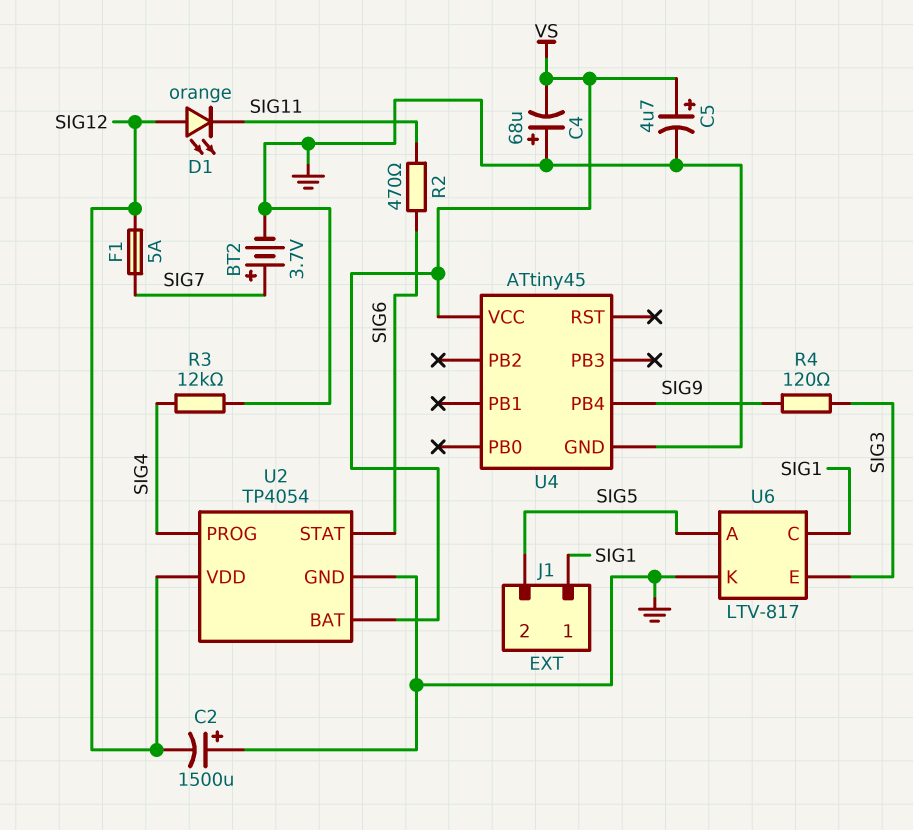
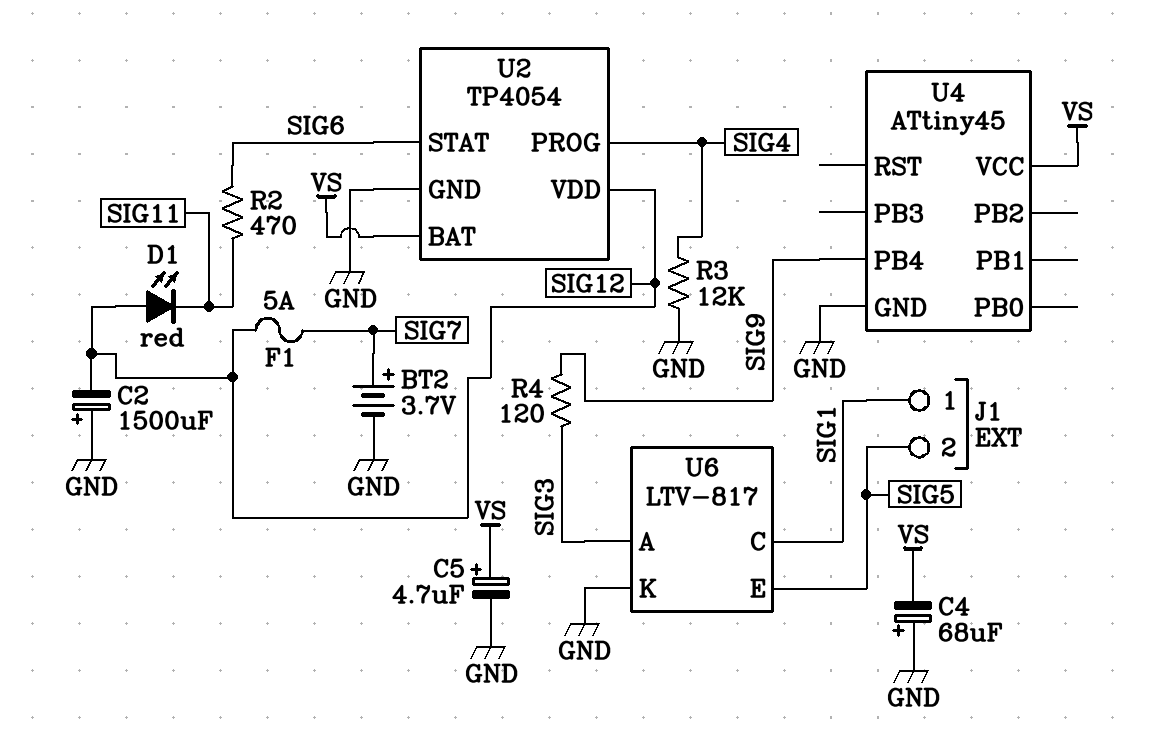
D1: LED orange (A SIG12, K SIG11) -> LED red (A SIG12, K SIG11)
U6 pin A: SIG5 -> SIG3
U6 pin E: SIG3 -> SIG5

